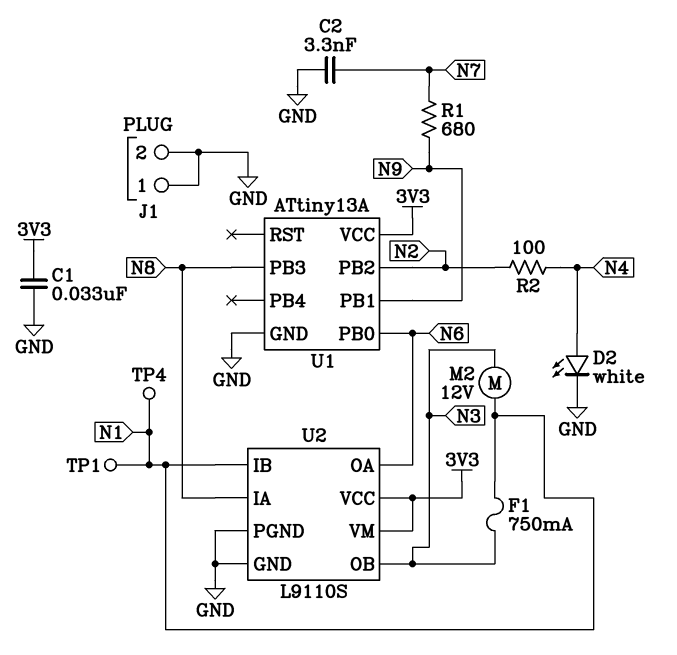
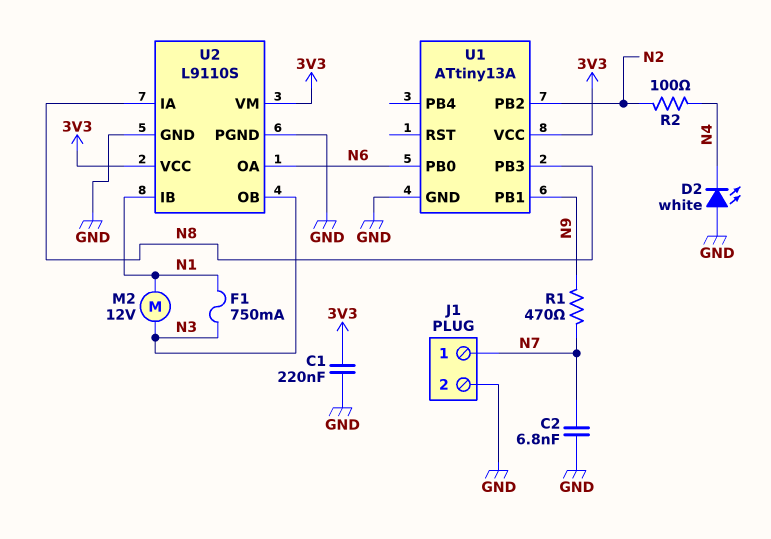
C1: 33nF (3V3, GND) -> 220nF (3V3, GND)
C2: 3.3nF (GND, N7) -> 6.8nF (GND, N7)
D2: LED white (A N4, K GND) -> LED white (A GND, K N4)
J1 pin 1: GND -> N7
R1: 680 (N7, N9) -> 470 (N7, N9)
TP1: test point (N1) -> none
TP4: test point (N1) -> none

